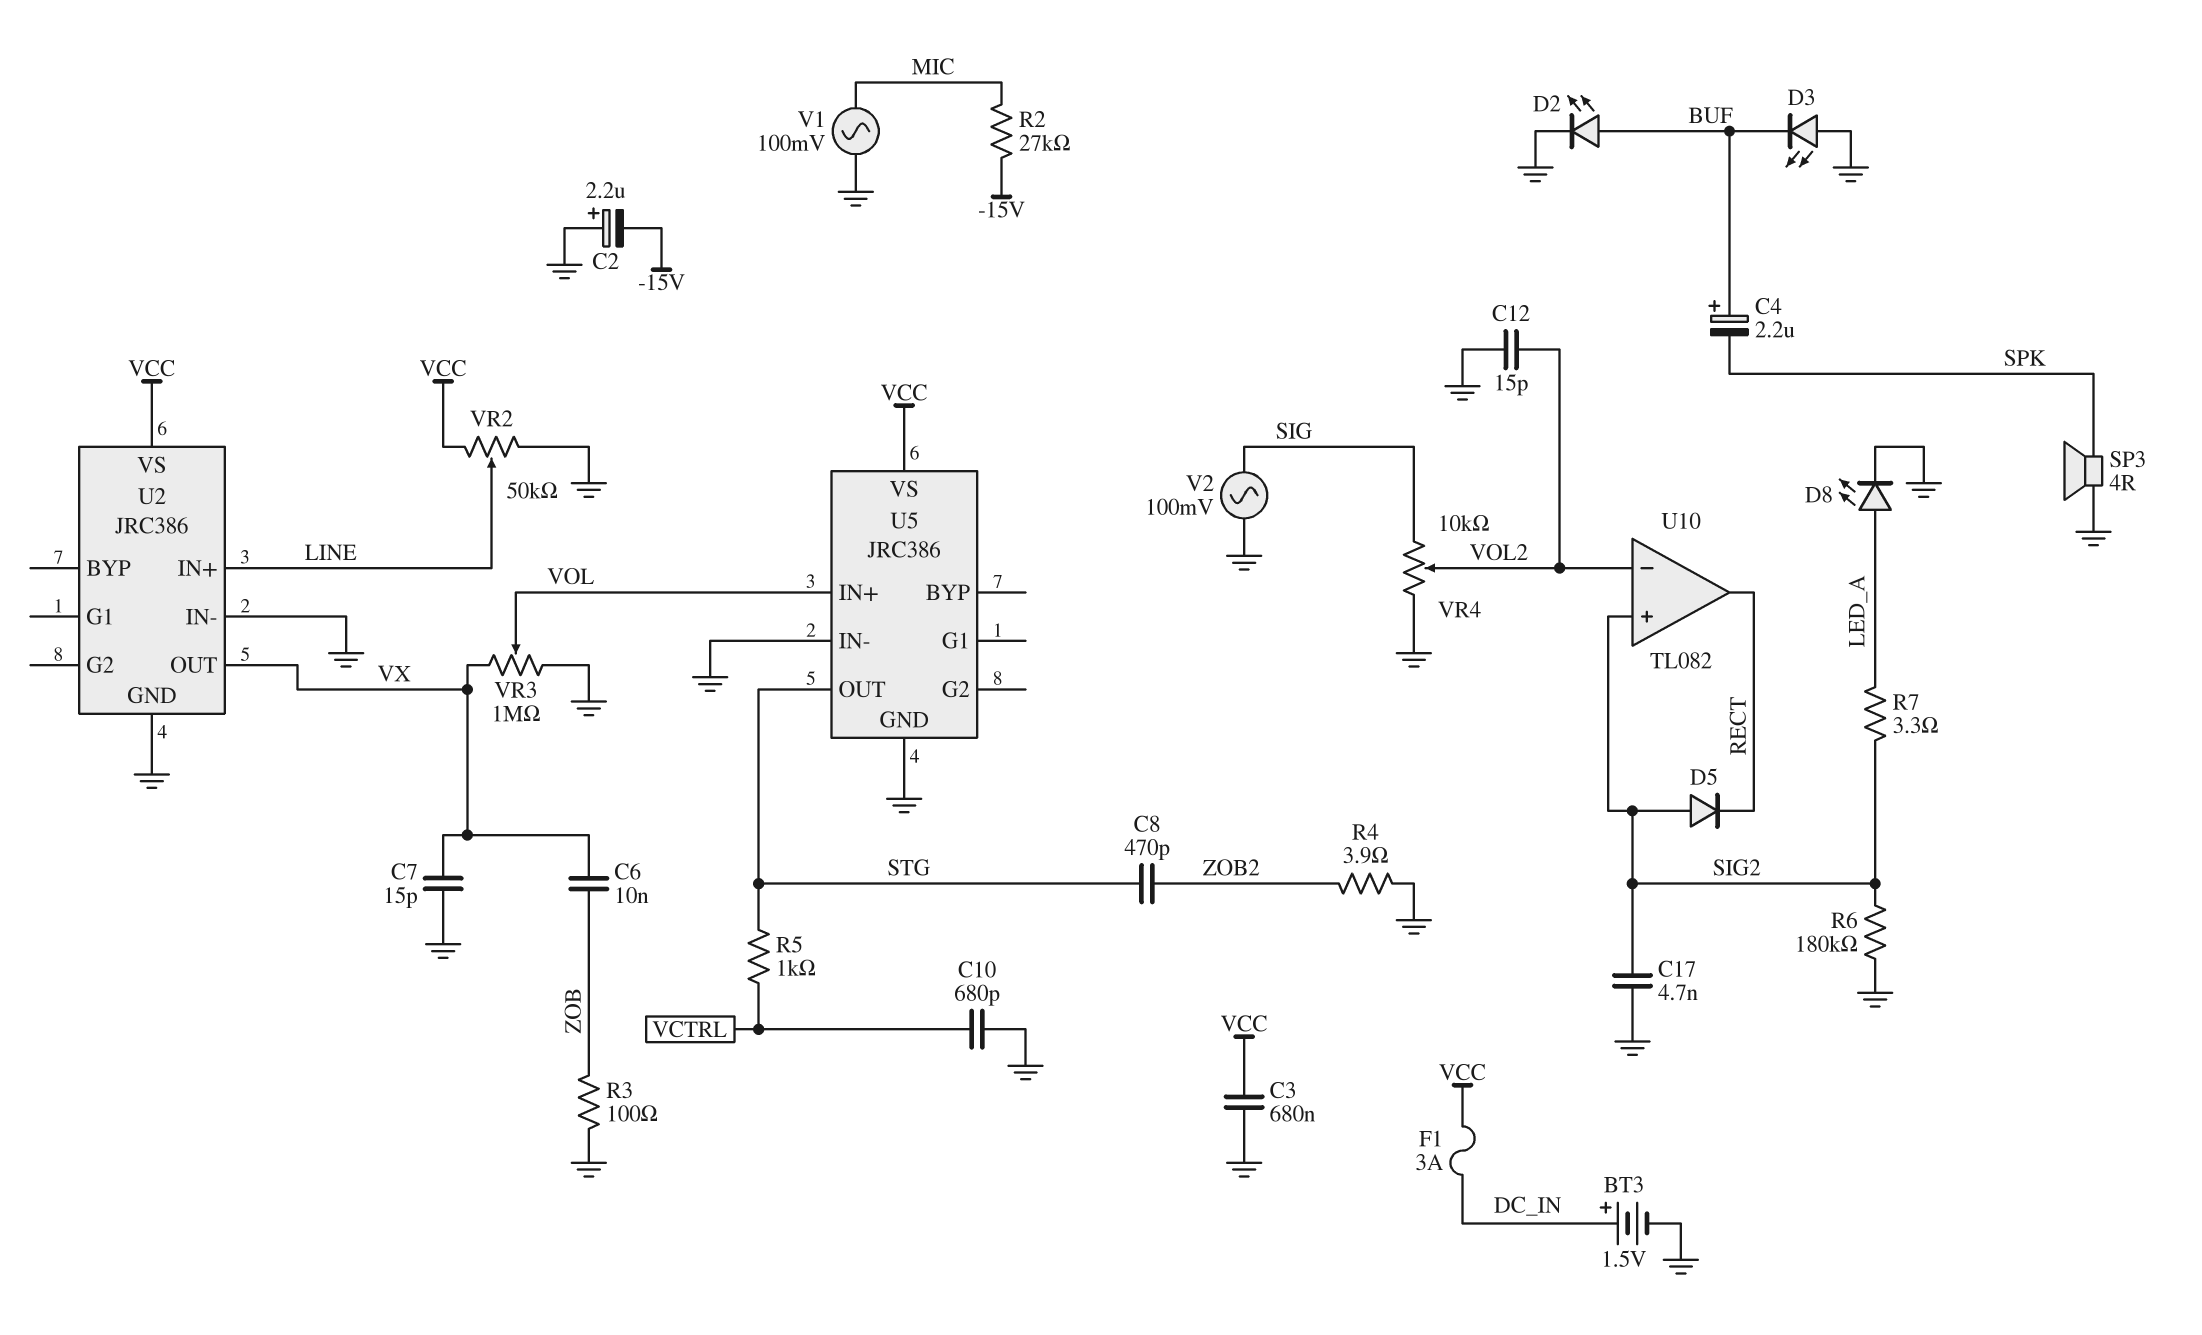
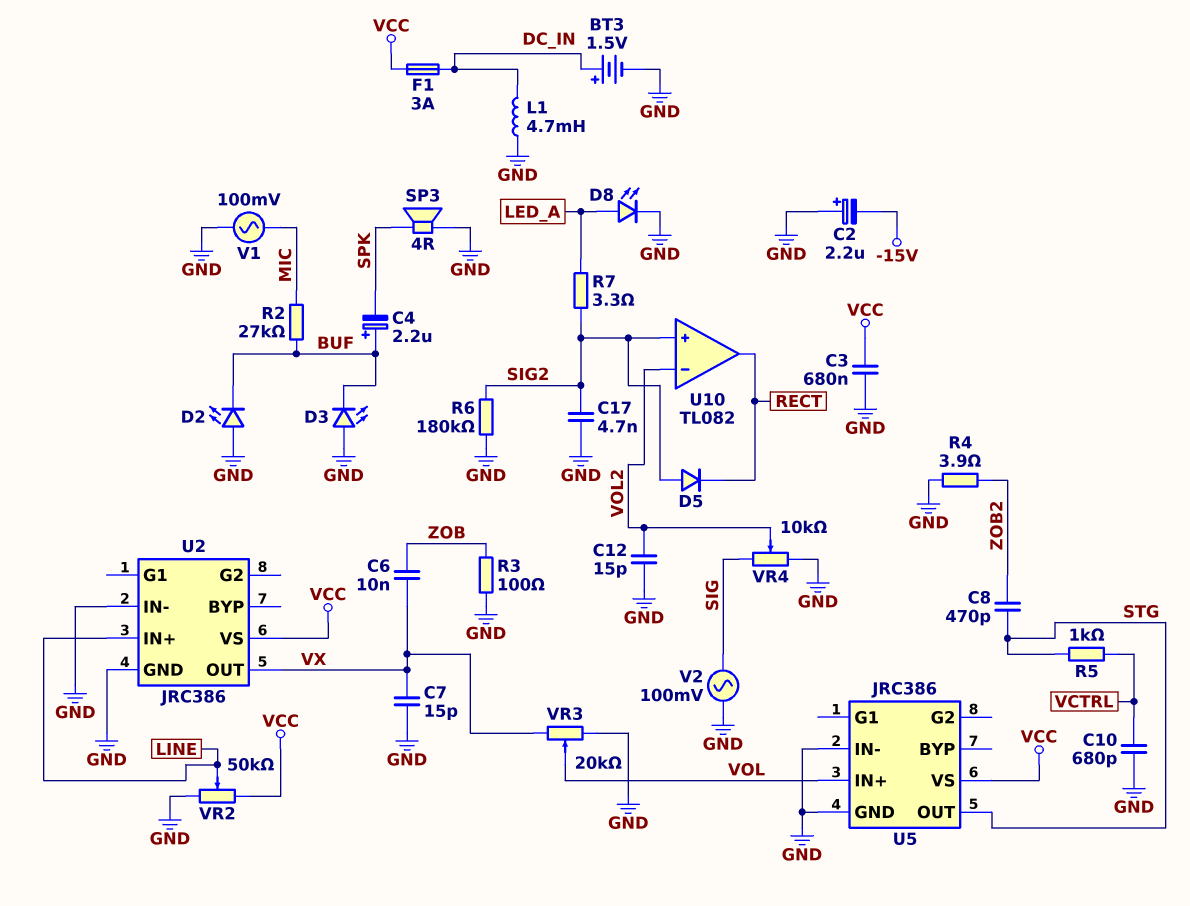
D2: LED (A BUF, K GND) -> LED (A GND, K BUF)
L1: none -> 4.7mH (DC_IN, GND)
R2: 27k (-15V, MIC) -> 27k (BUF, MIC)
VR3: 1M (GND, VX, wiper VOL) -> 20k (GND, VX, wiper VOL)

